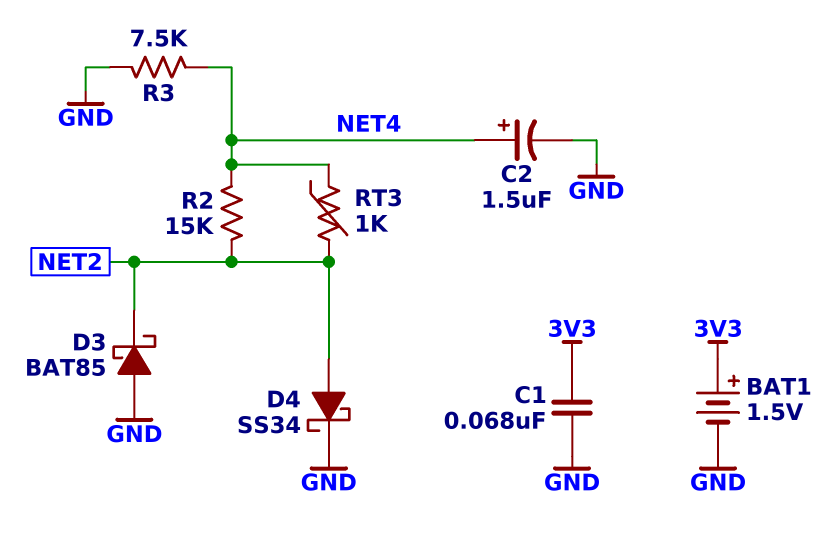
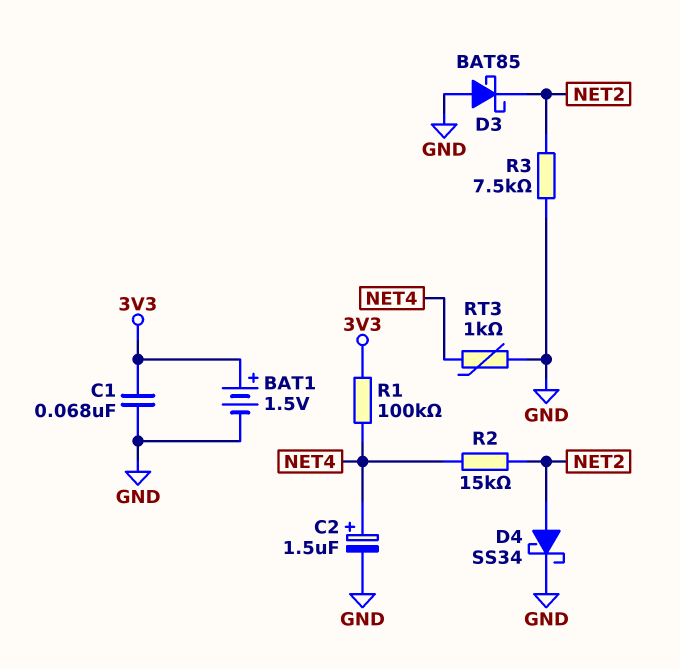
R1: none -> 100k (3V3, NET4)
R3: 7.5k (GND, NET4) -> 7.5k (GND, NET2)
RT3: 1k (NET2, NET4) -> 1k (GND, NET4)

